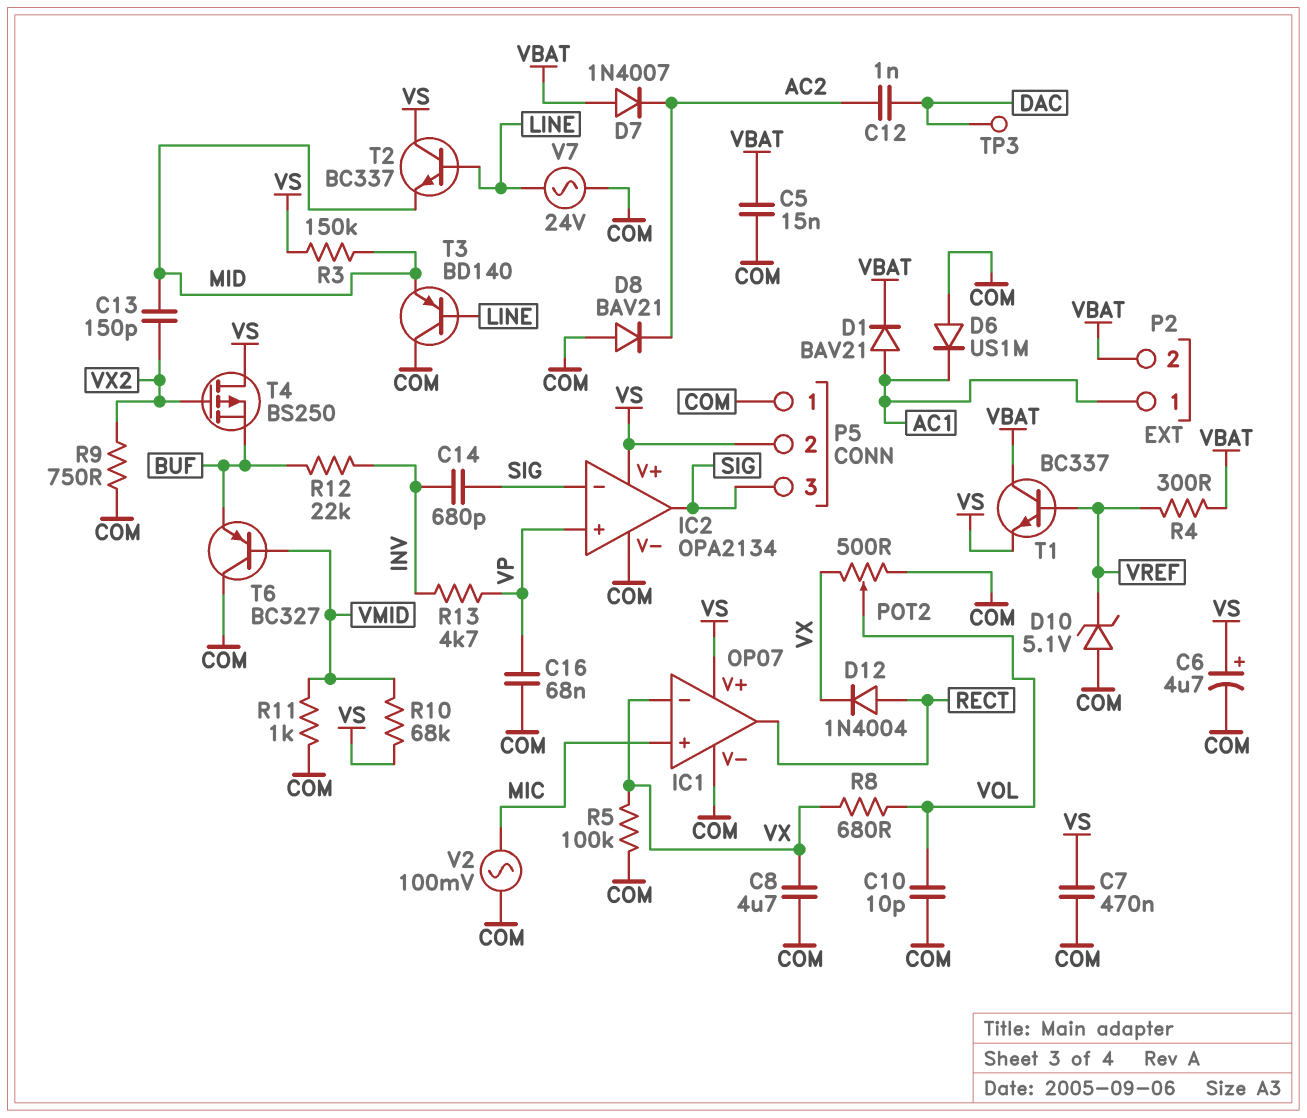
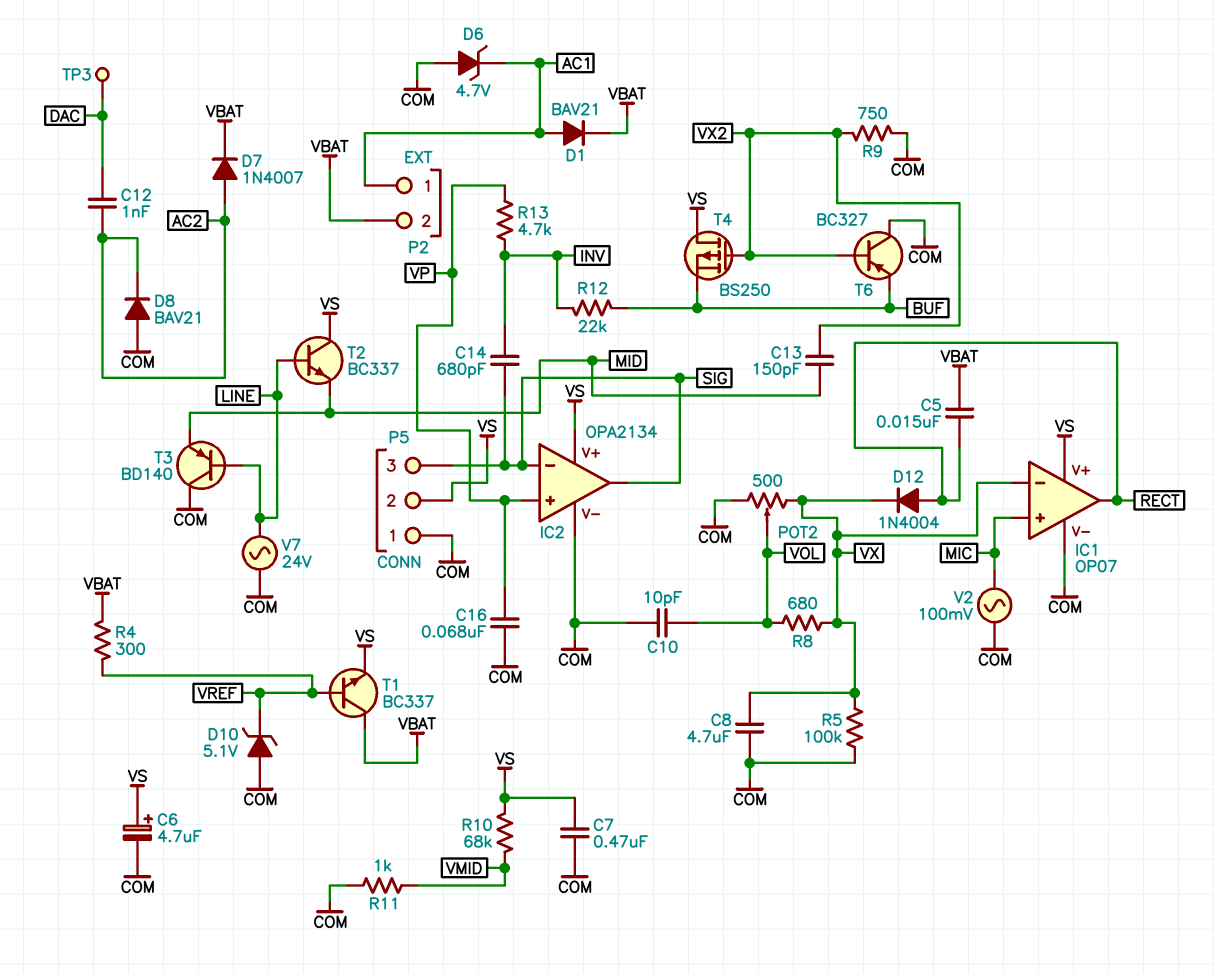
C5: 15nF (COM, VBAT) -> 15nF (RECT, VBAT)
D6: diode US1M (A COM, K AC1) -> zener 4.7V (A COM, K AC1)
D7: diode 1N4007 (A VBAT, K AC2) -> diode 1N4007 (A AC2, K VBAT)
R3: 150k (MID, VS) -> none
T6: PNP BC327 (B VMID, C COM, E BUF) -> PNP BC327 (B VX2, C COM, E BUF)

